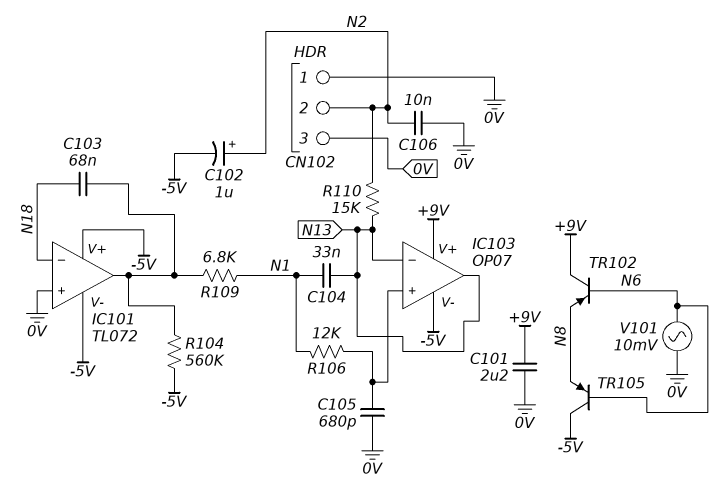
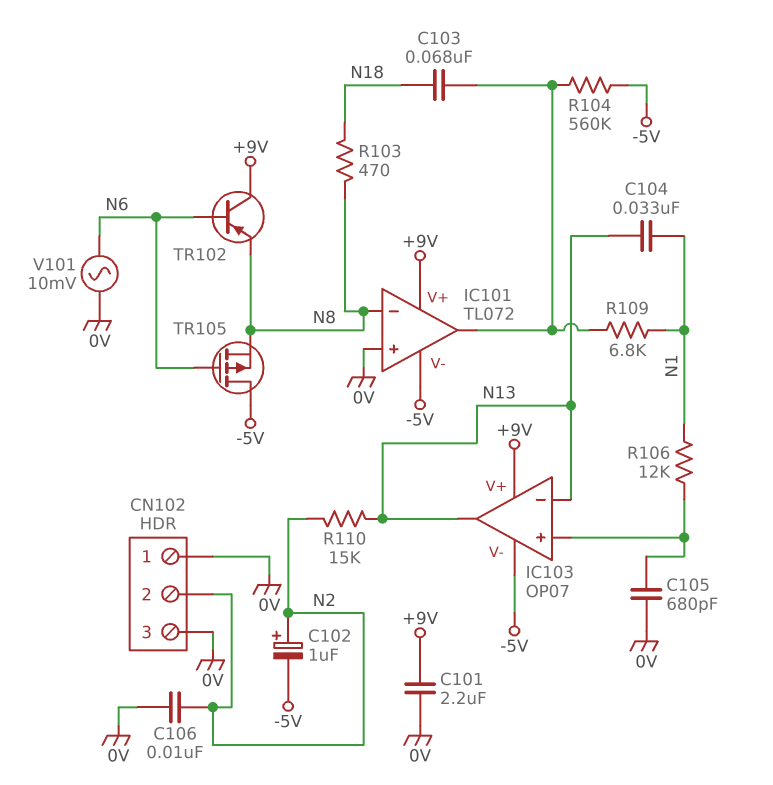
IC101 pin V+: -5V -> +9V
IC101 pin in-: N18 -> N8
R103: none -> 470 (N8, N18)
TR105: PNP (B N6, C -5V, E N8) -> PMOS (G N6, D -5V, S N8)

